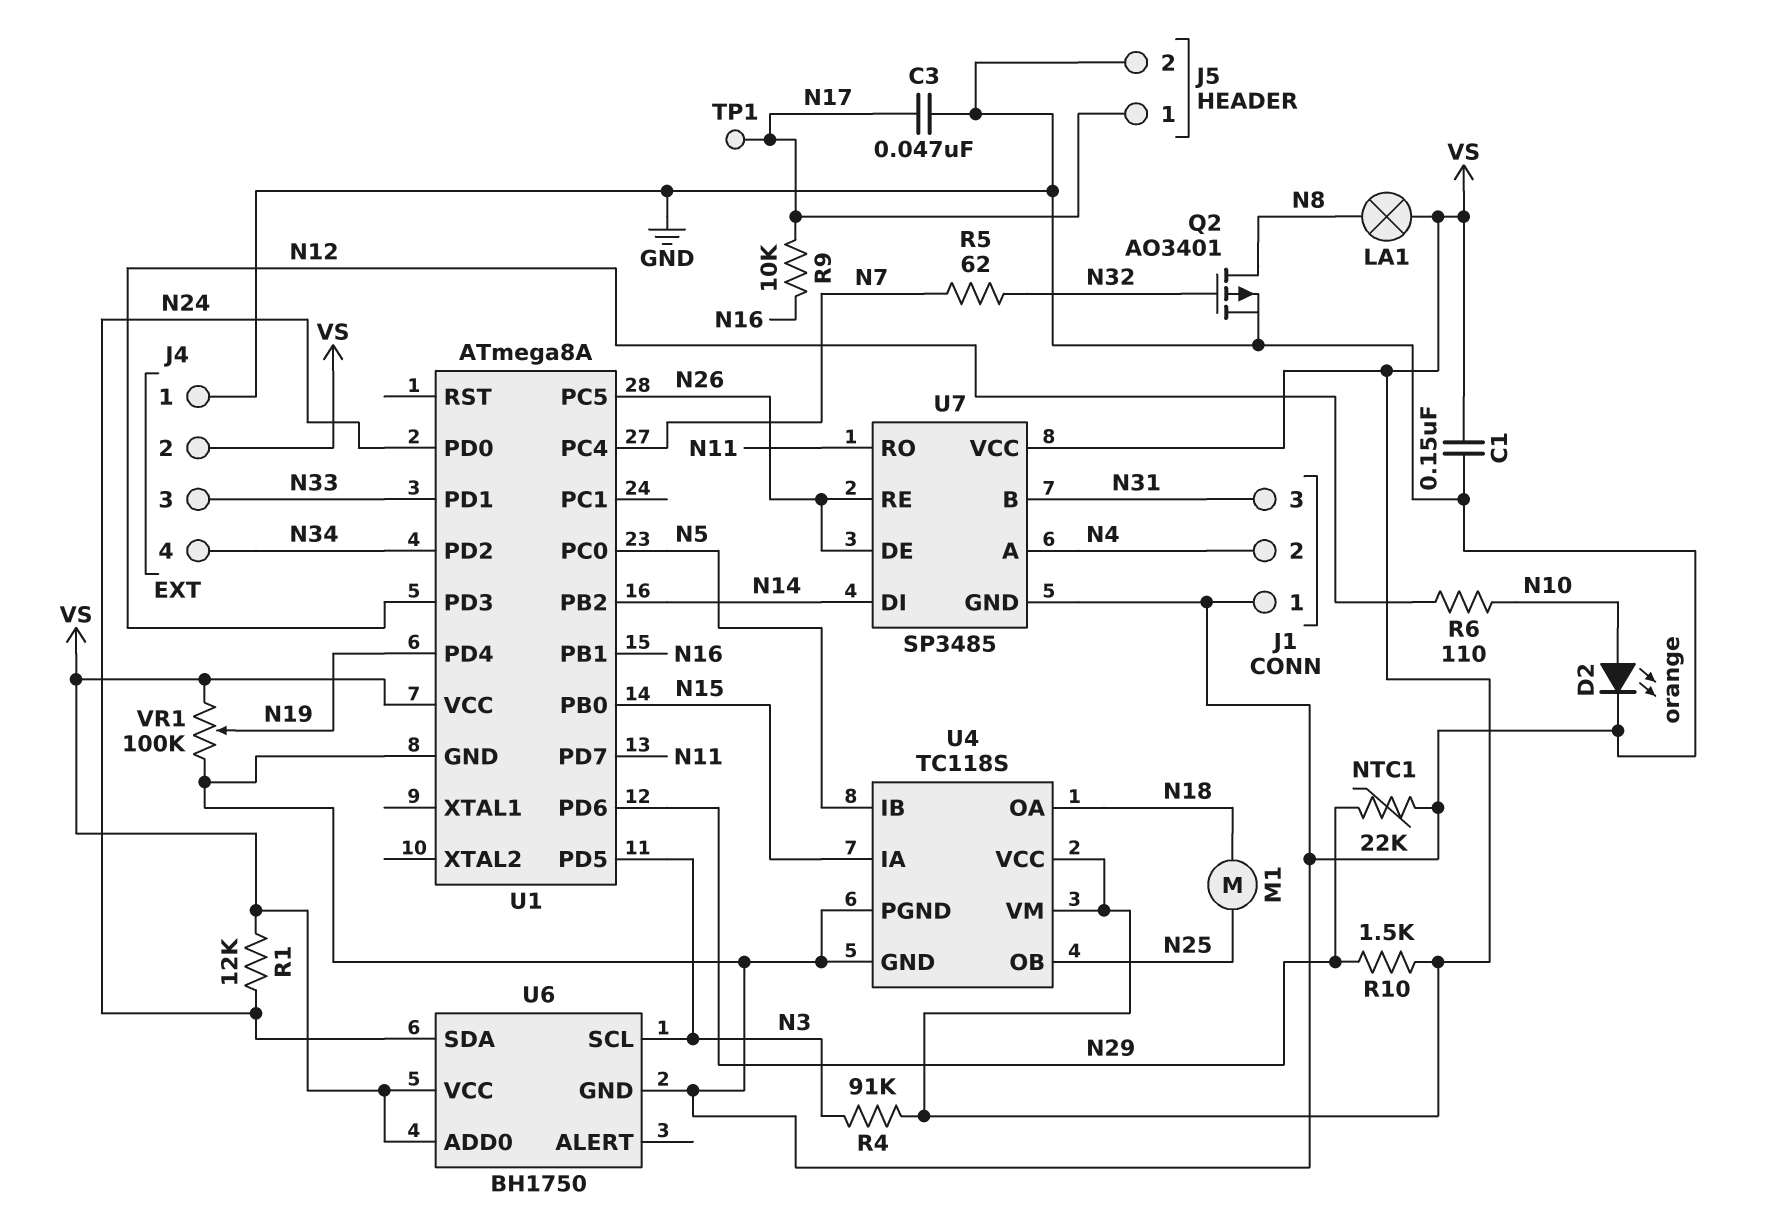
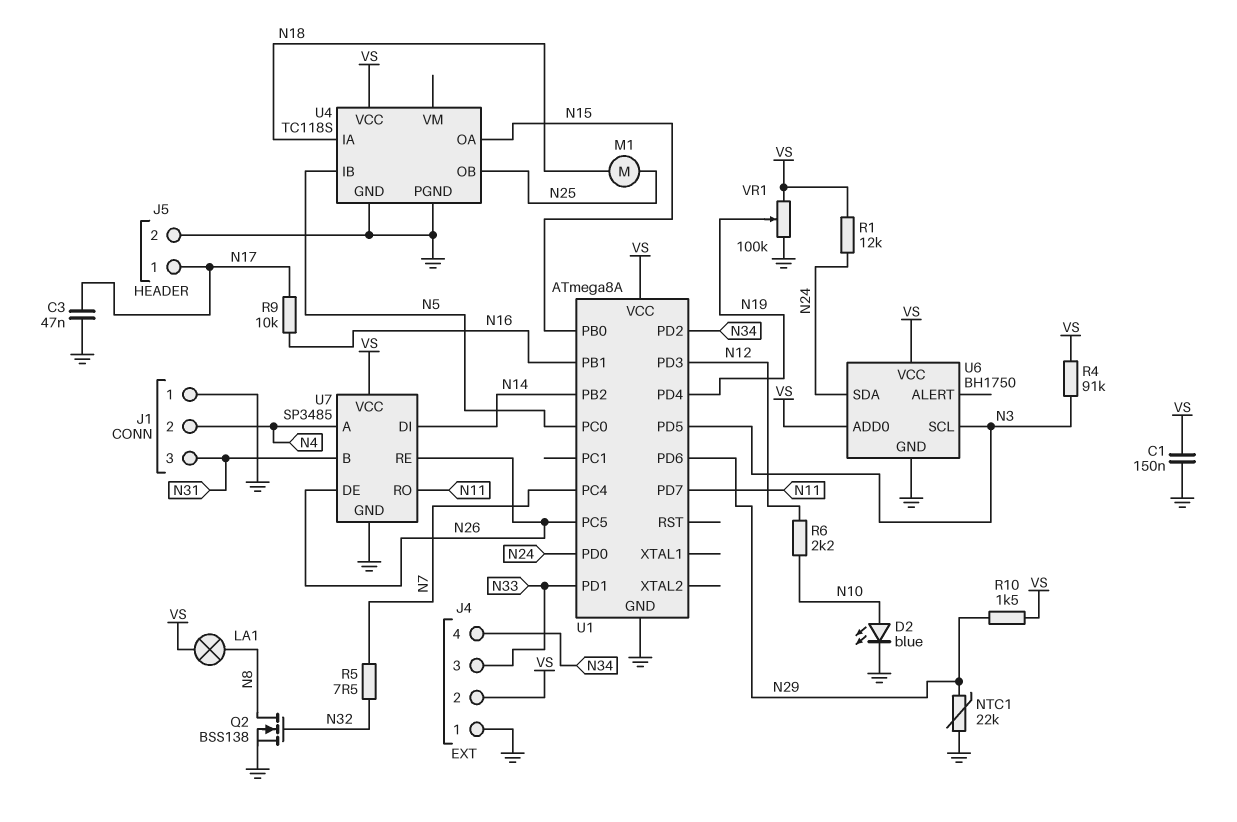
D2: LED orange (A N10, K GND) -> LED blue (A N10, K GND)
Q2: PMOS AO3401 (G N32, D N8, S GND) -> NMOS BSS138 (G N32, D N8, S GND)
R5: 62 (N7, N32) -> 7.5 (N7, N32)
R6: 110 (N10, N12) -> 2.2k (N10, N12)
TP1: test point (N17) -> none
U4 pin IA: N15 -> N18
U4 pin OA: N18 -> N15
U4 pin VM: VS -> none

